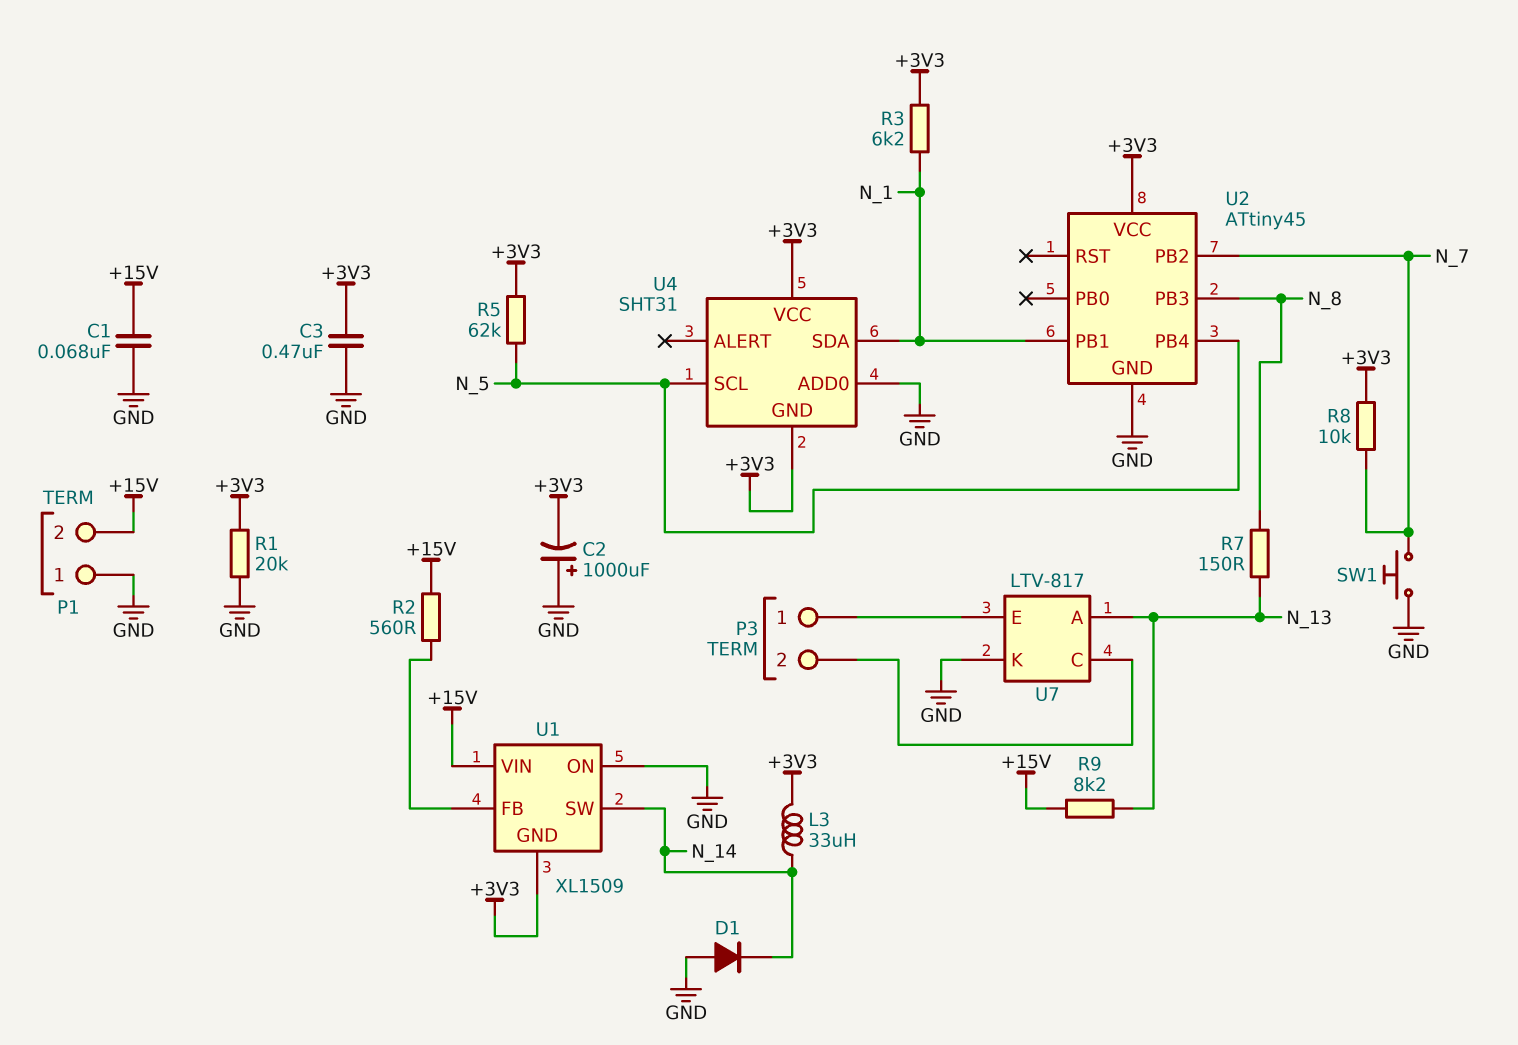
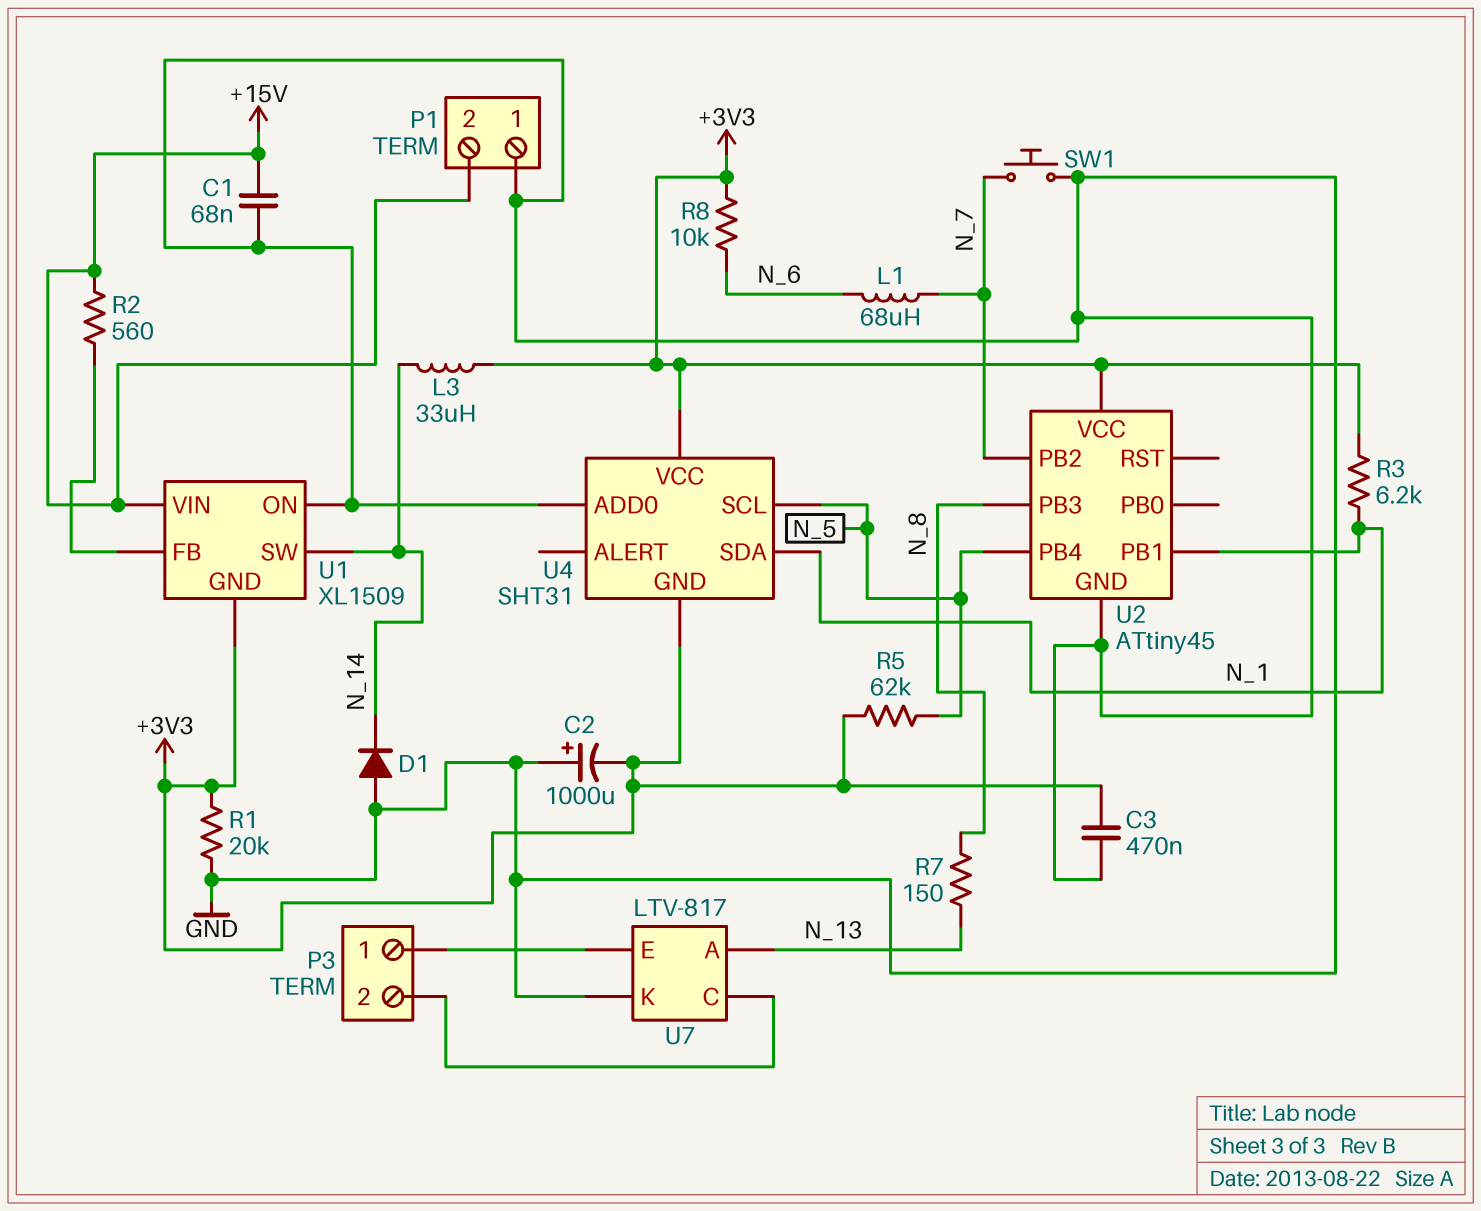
L1: none -> 68uH (N_6, N_7)
R8: 10k (+3V3, N_7) -> 10k (+3V3, N_6)
R9: 8.2k (+15V, N_13) -> none

